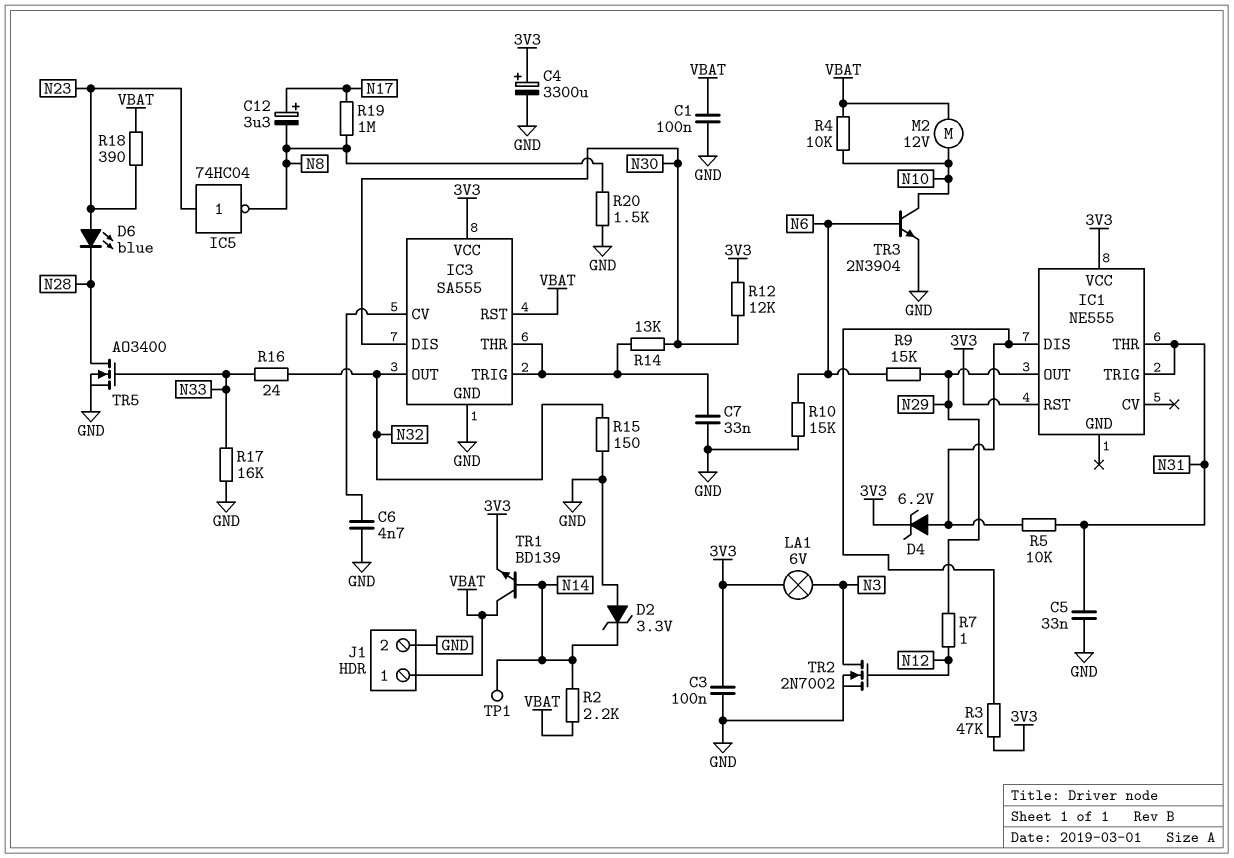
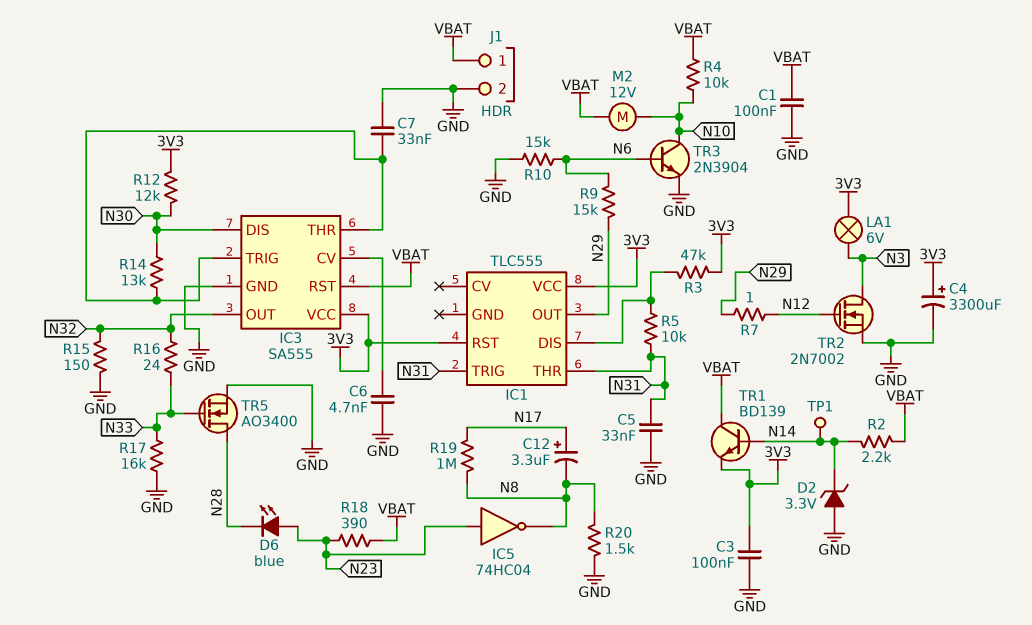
D4: zener 6.2V (A IC1/DIS, K 3V3) -> none
IC1: NE555 -> TLC555

